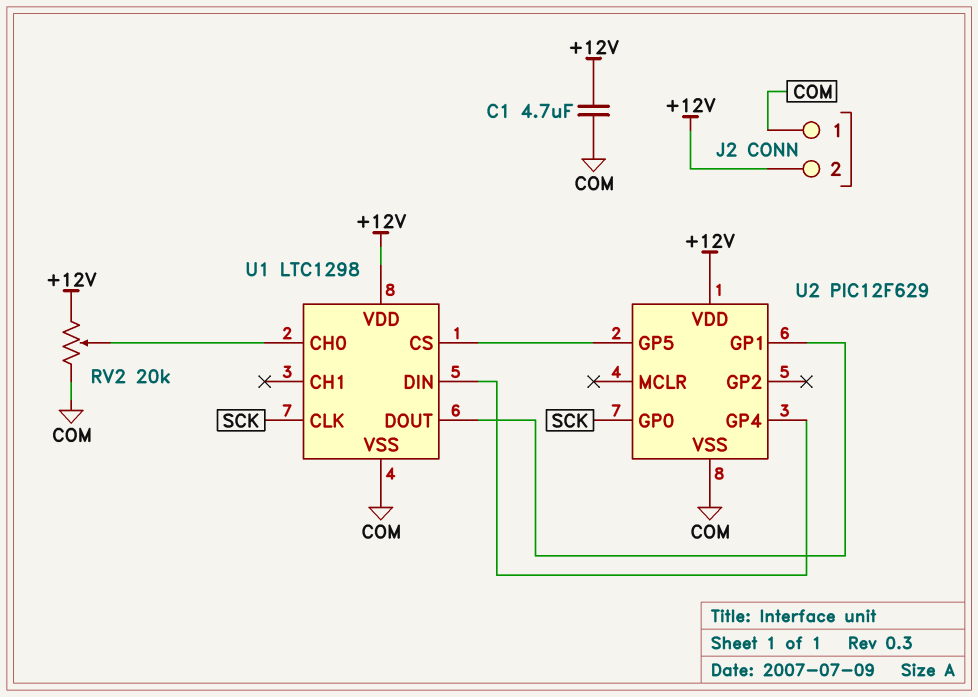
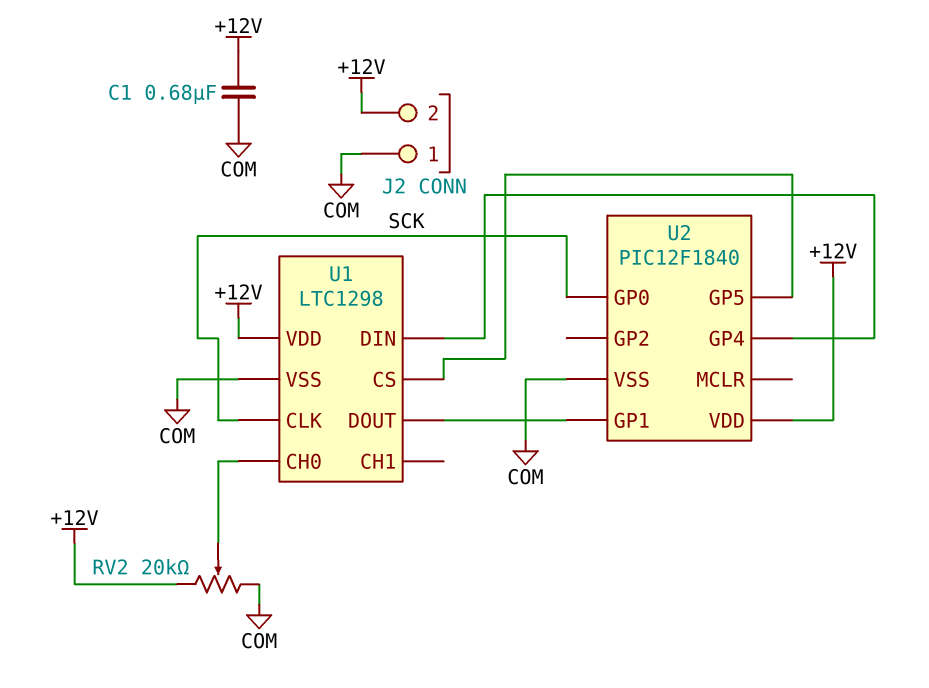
C1: 4.7uF (+12V, COM) -> 680nF (+12V, COM)
U2: PIC12F629 -> PIC12F1840

